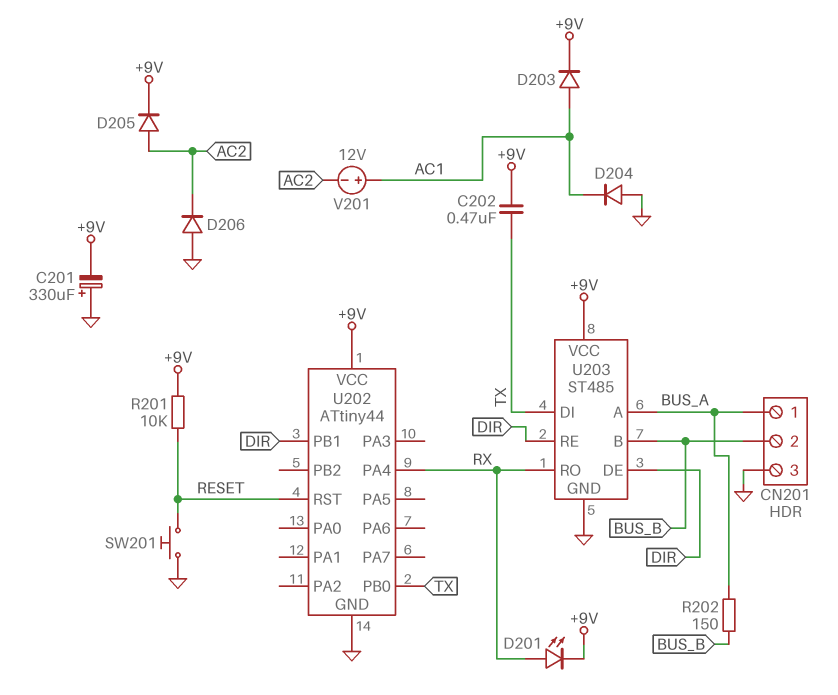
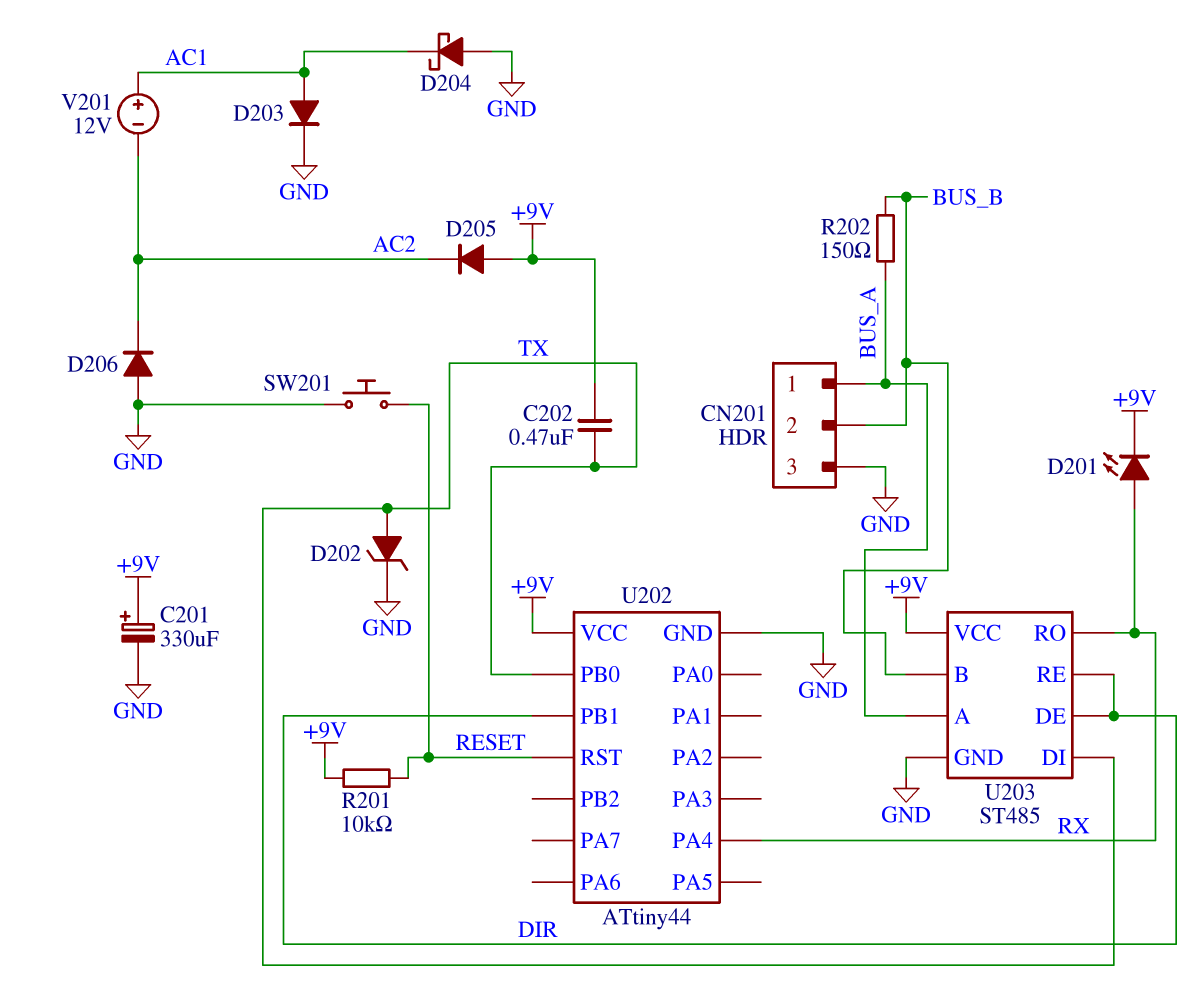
C201: 330uF (plus GND, minus +9V) -> 330uF (plus +9V, minus GND)
D202: none -> zener (A TX, K GND)
D203: diode (A AC1, K +9V) -> diode (A AC1, K GND)
D204: diode (A GND, K AC1) -> schottky (A GND, K AC1)
D205: diode (A AC2, K +9V) -> diode (A +9V, K AC2)

